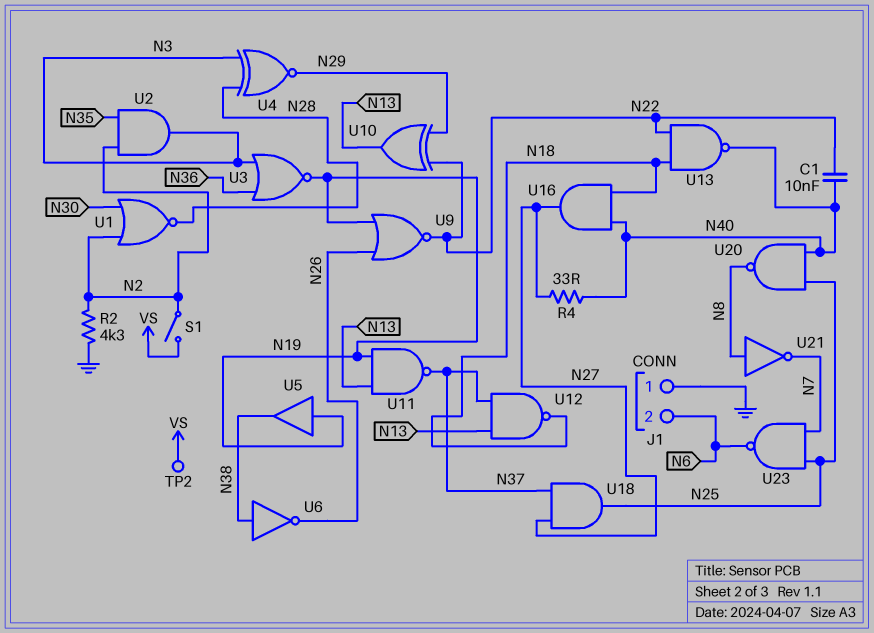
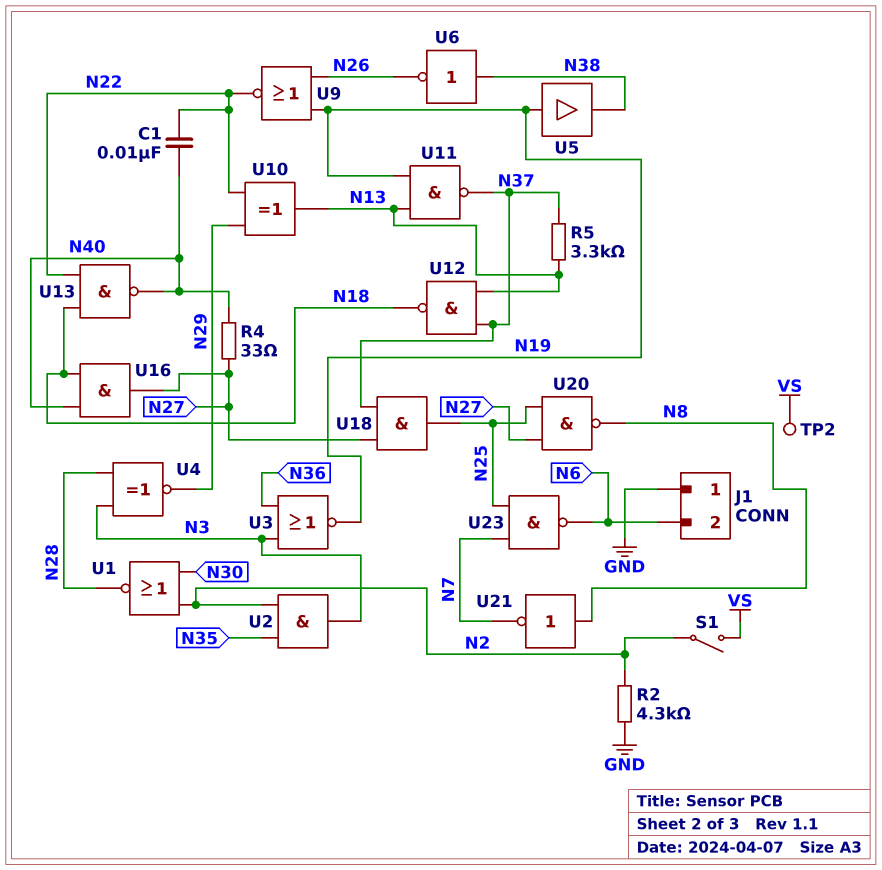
R5: none -> 3.3k (N13, N37)
U20: NAND (in N25, in N40, out N8) -> NAND (in N25, in N27, out N8)

